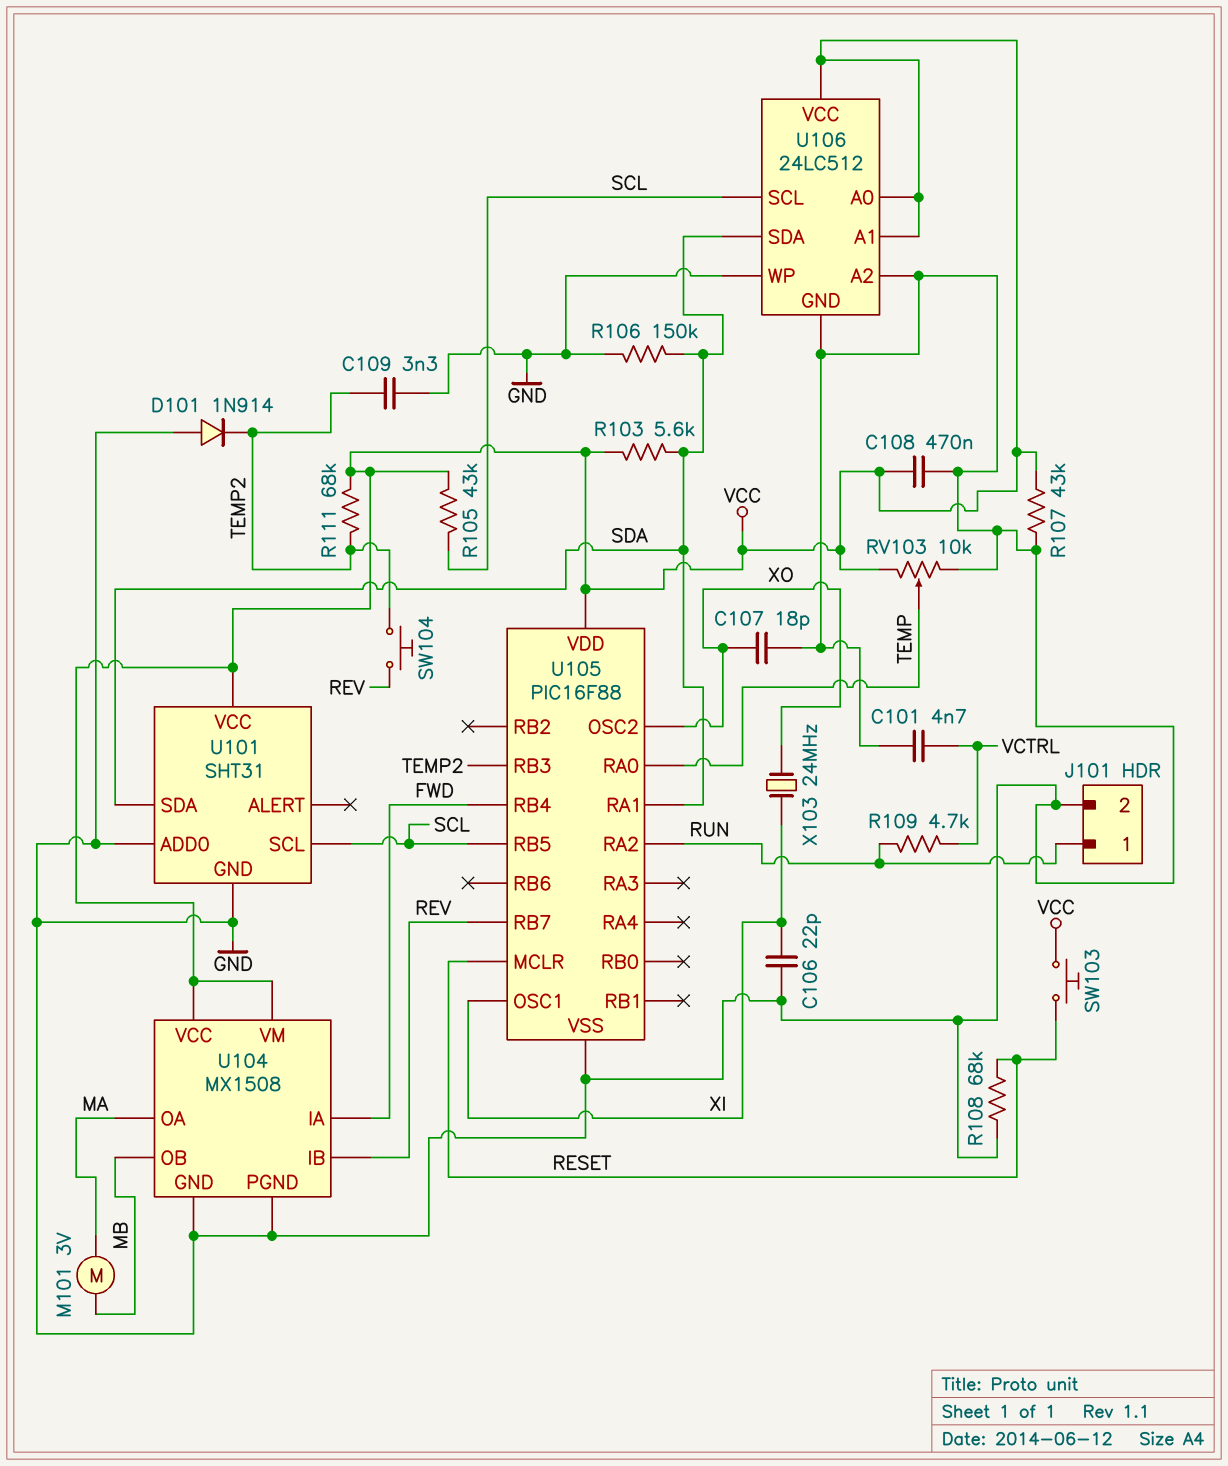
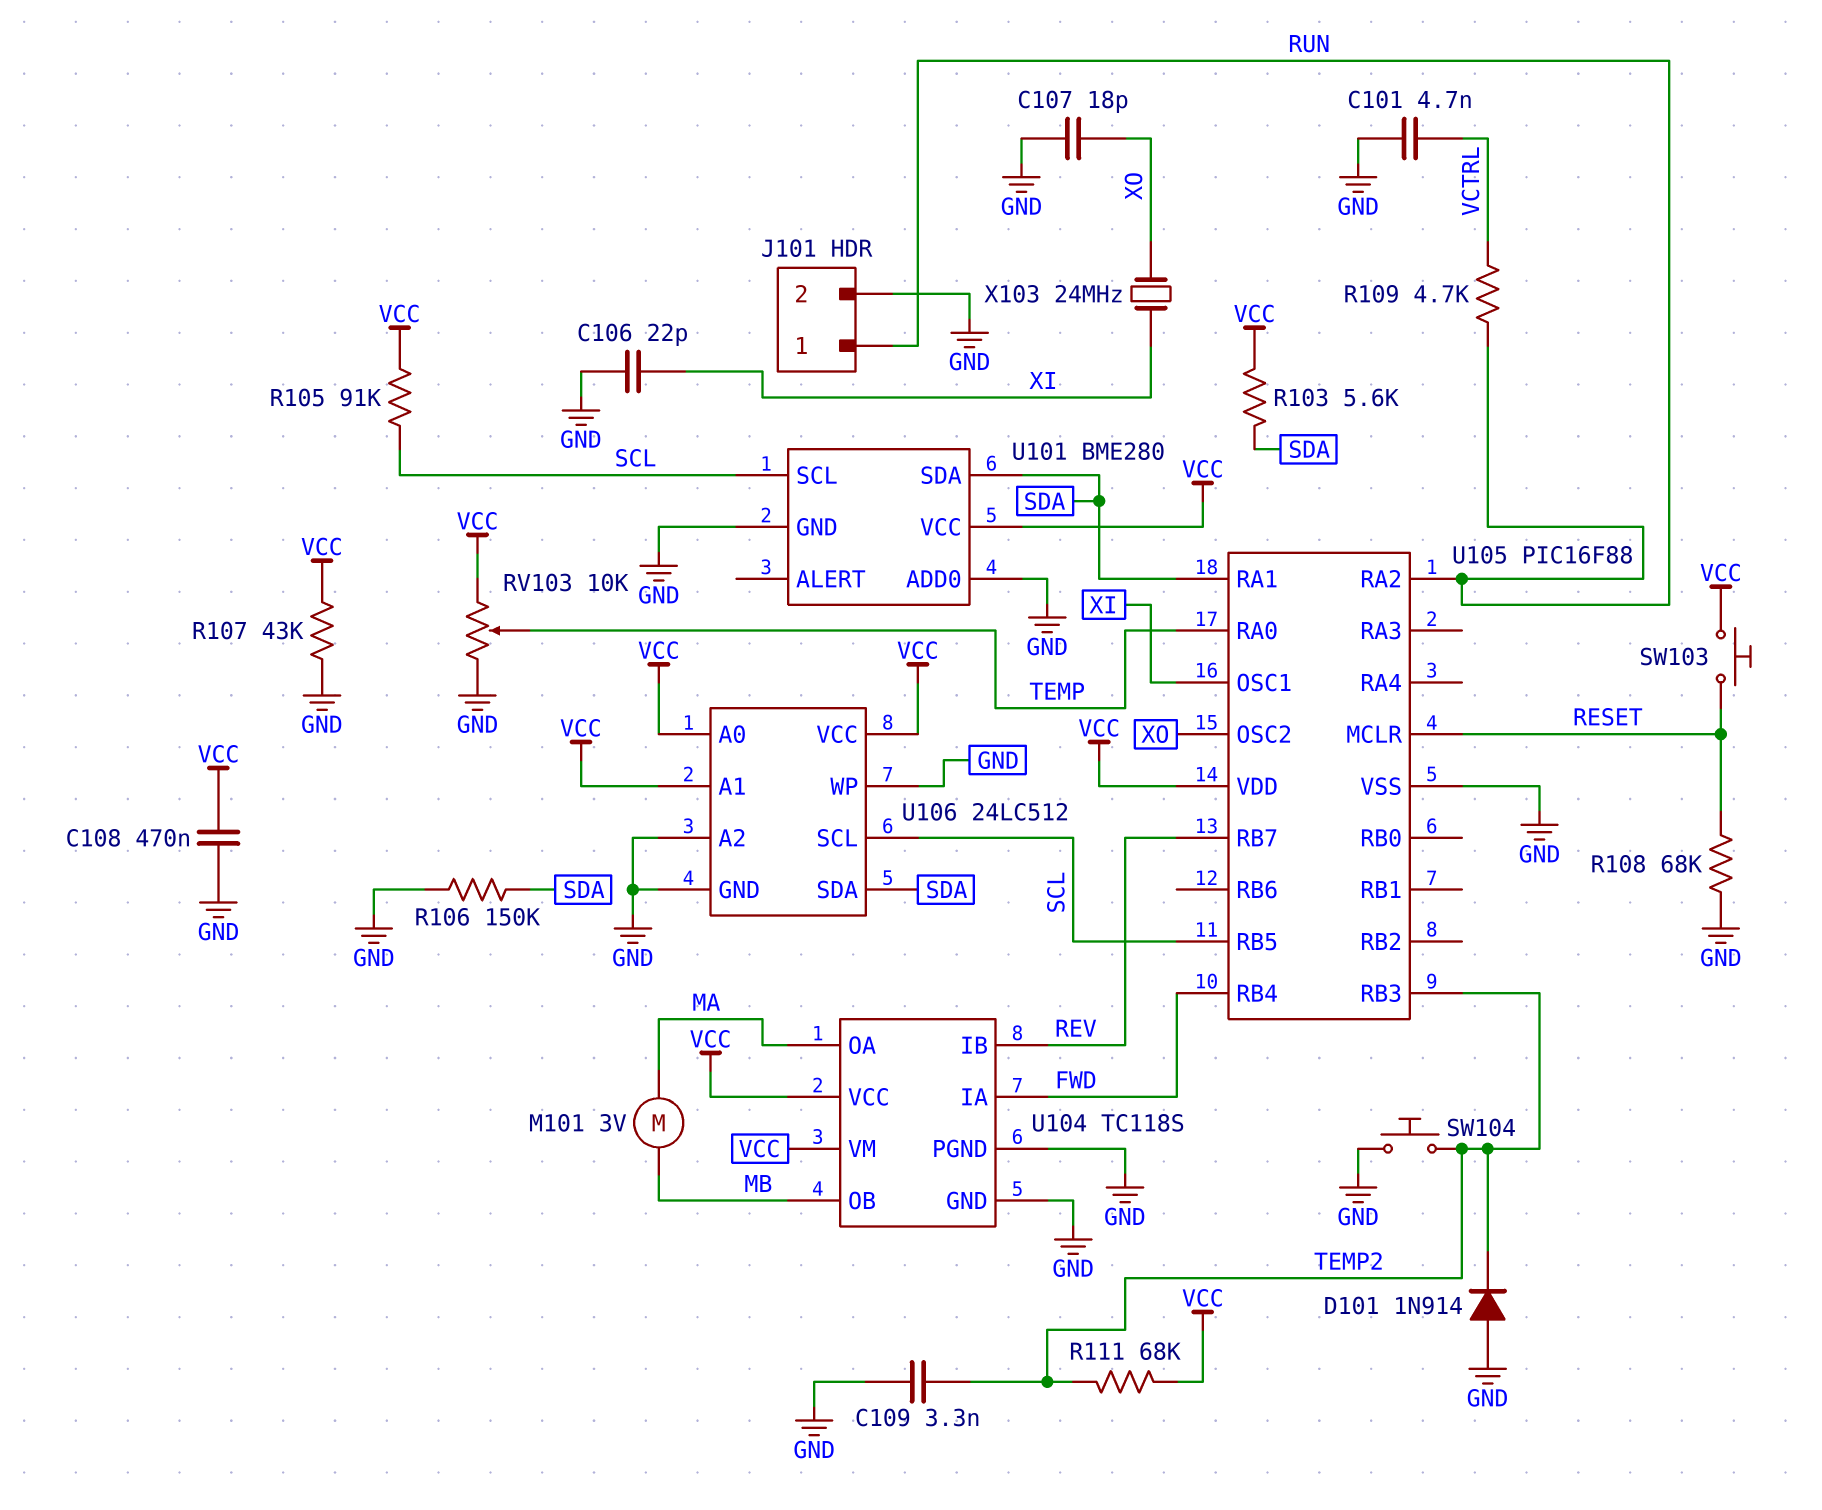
R105: 43k (SCL, VCC) -> 91k (SCL, VCC)
SW104: button (REV, TEMP2) -> button (GND, TEMP2)
U101: SHT31 -> BME280
U104: MX1508 -> TC118S

